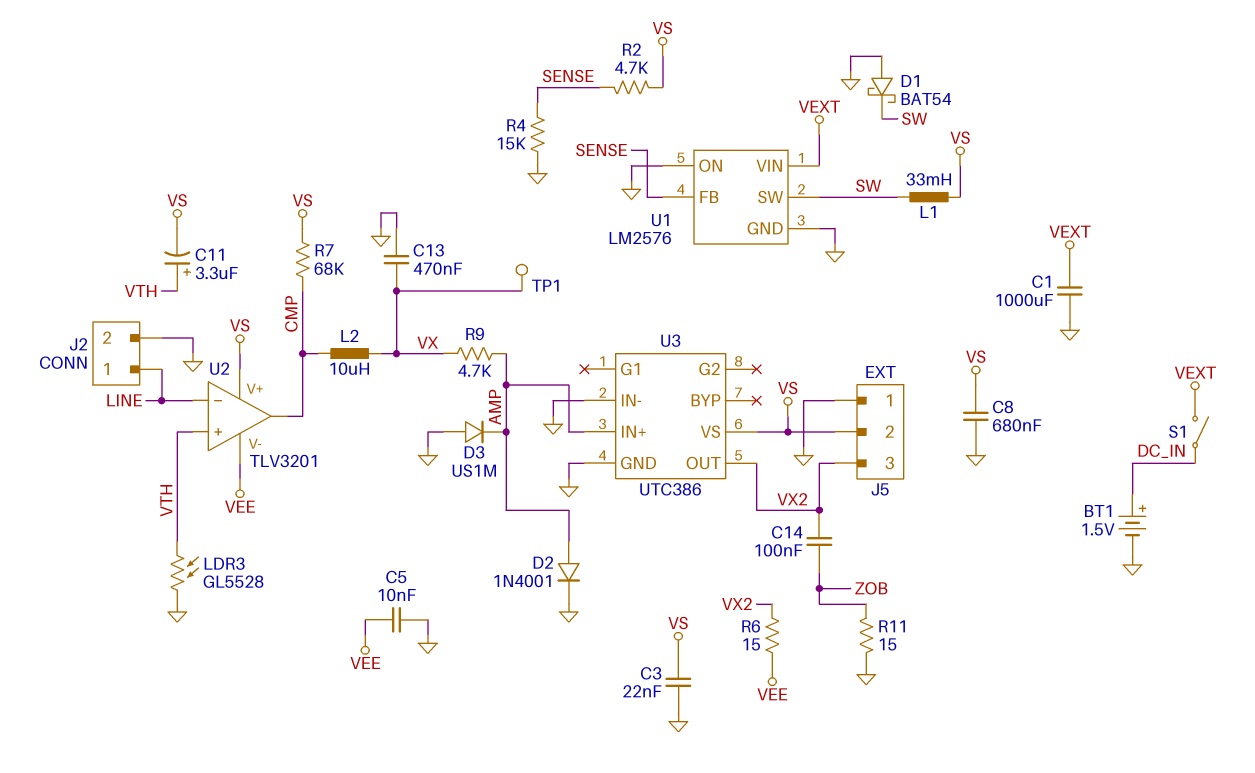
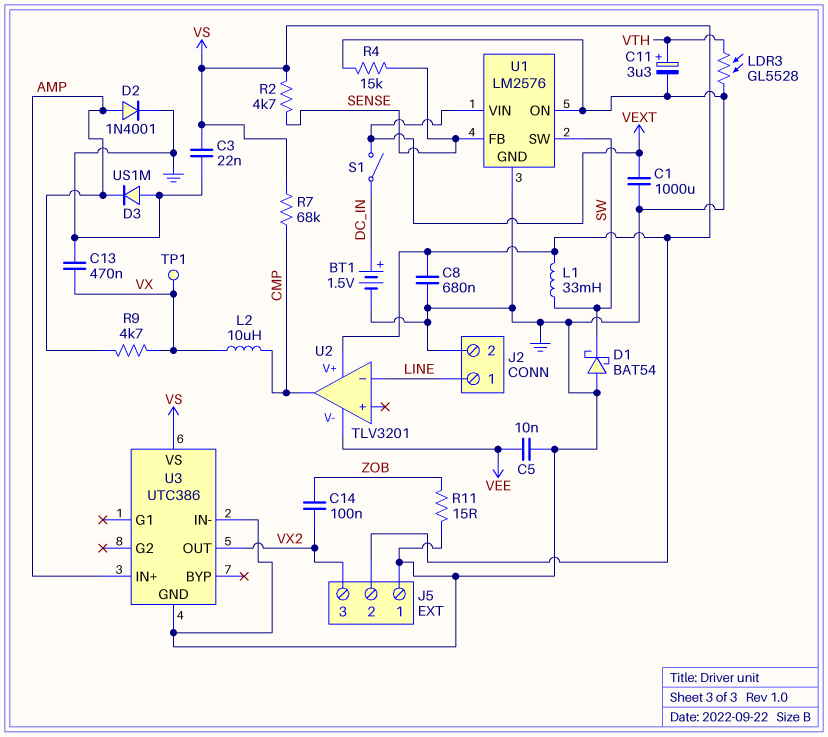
C11: 3.3uF (plus VTH, minus VS) -> 3.3uF (plus VTH, minus GND)
R6: 15 (VEE, VX2) -> none
U2 pin in+: VTH -> none

